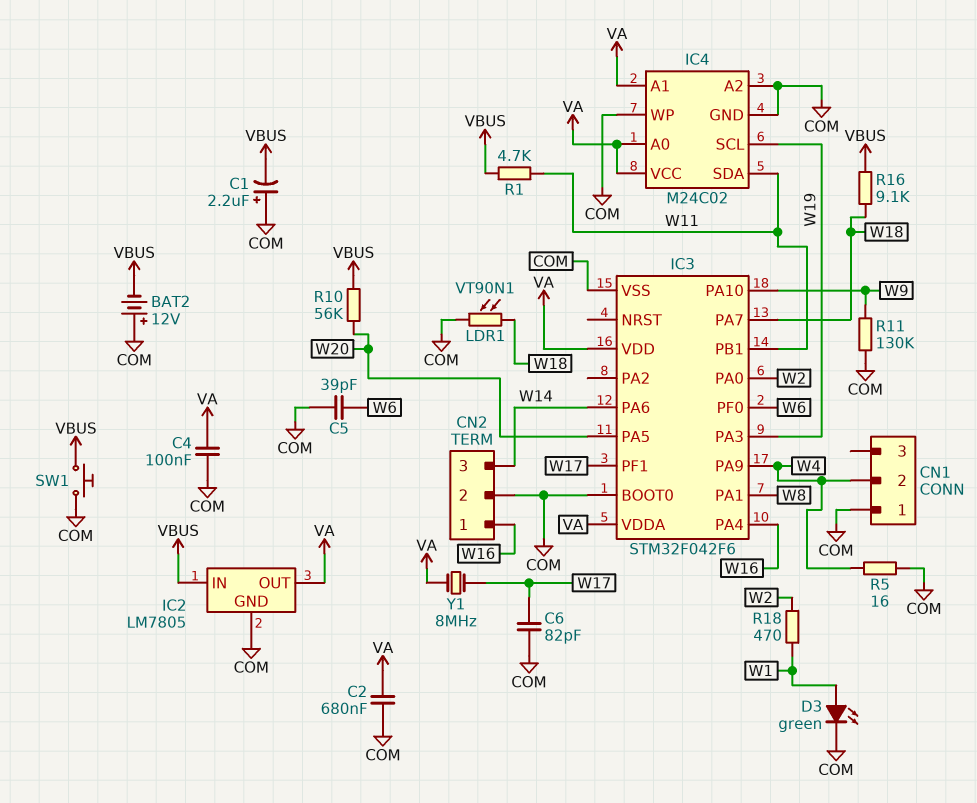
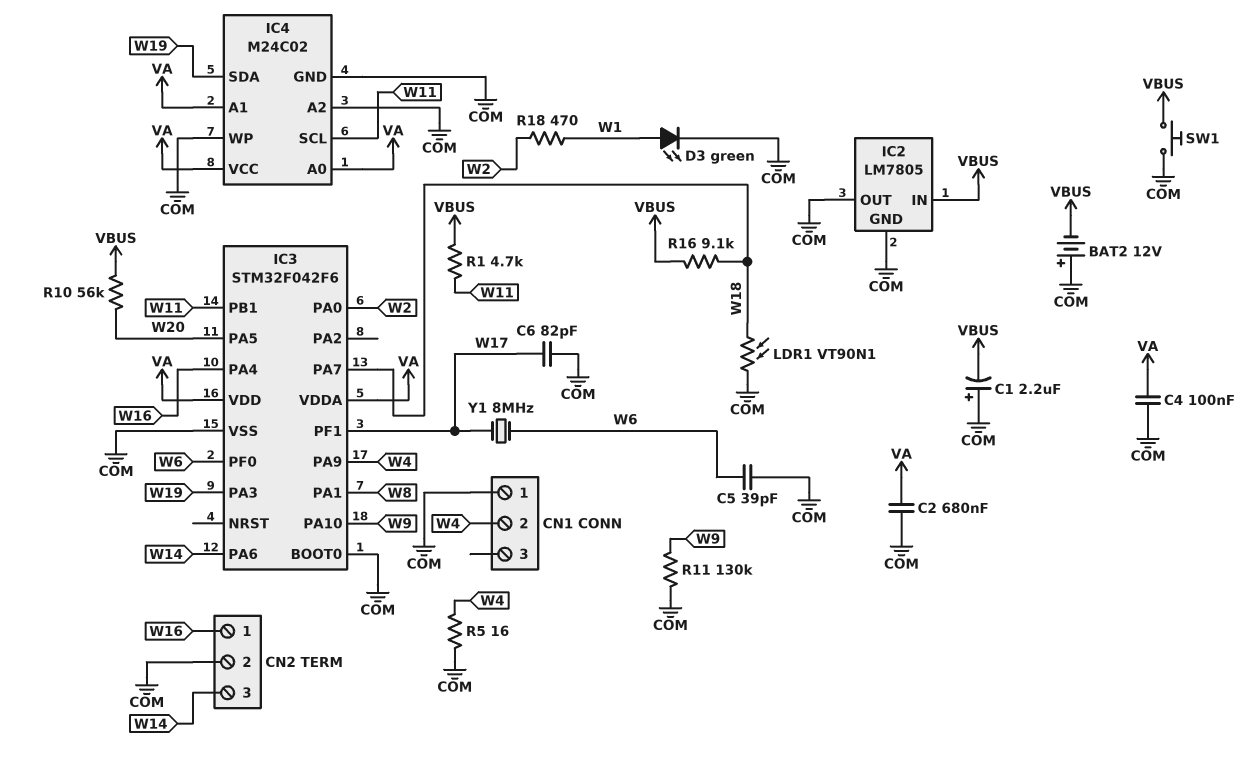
IC2 pin OUT: VA -> COM
IC4 pin SCL: W19 -> W11
IC4 pin SDA: W11 -> W19
Y1: 8MHz (VA, W17) -> 8MHz (W6, W17)

